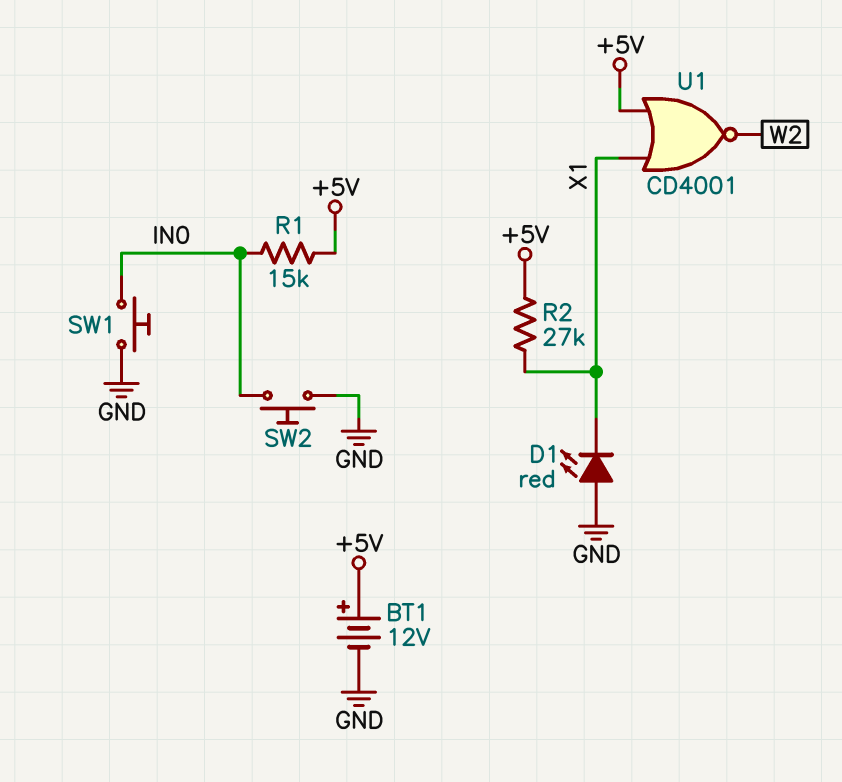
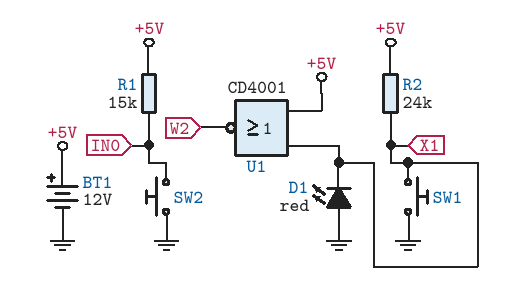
R2: 27k (+5V, X1) -> 24k (+5V, X1)
SW1: button (GND, IN0) -> button (GND, X1)

